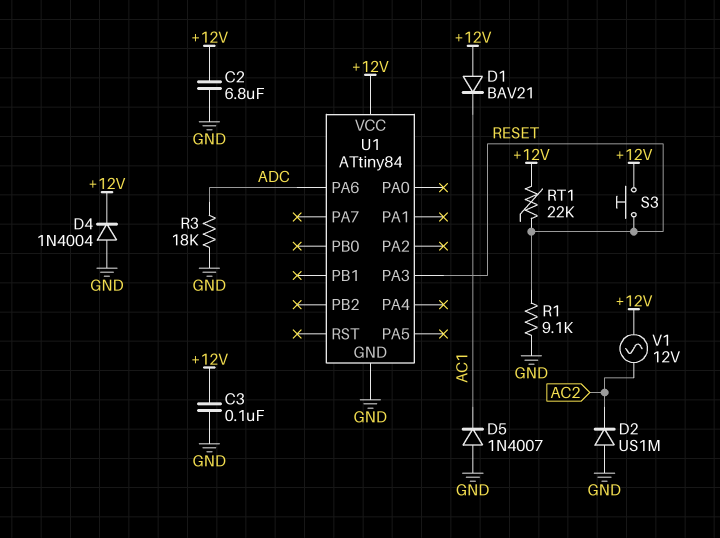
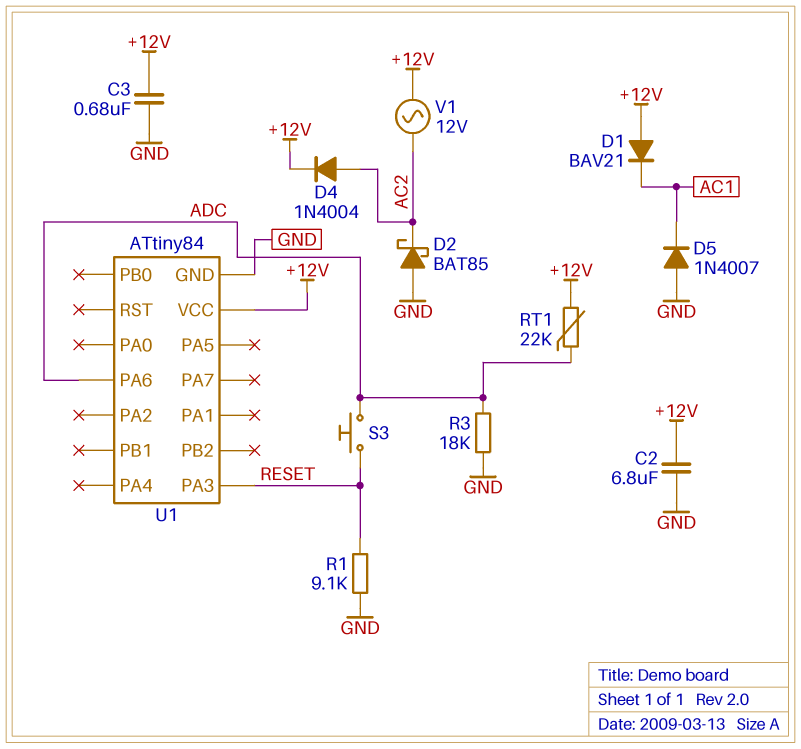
C3: 100nF (+12V, GND) -> 680nF (+12V, GND)
D2: diode US1M (A GND, K AC2) -> schottky BAT85 (A GND, K AC2)
D4: diode 1N4004 (A GND, K +12V) -> diode 1N4004 (A AC2, K +12V)
RT1: 22k (+12V, RESET) -> 22k (+12V, ADC)
S3: button (+12V, RESET) -> button (ADC, RESET)

